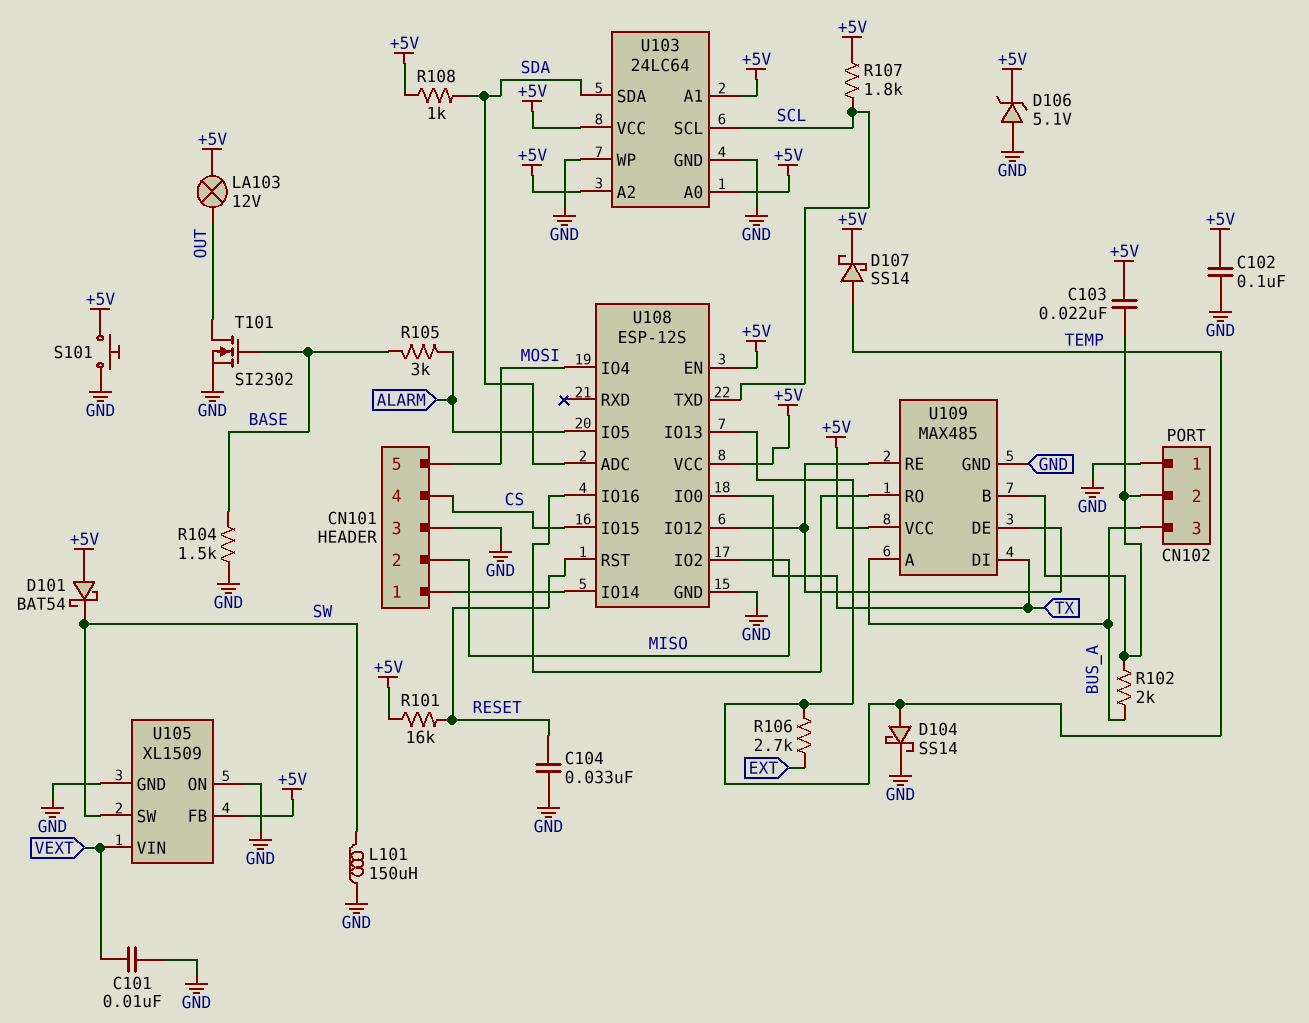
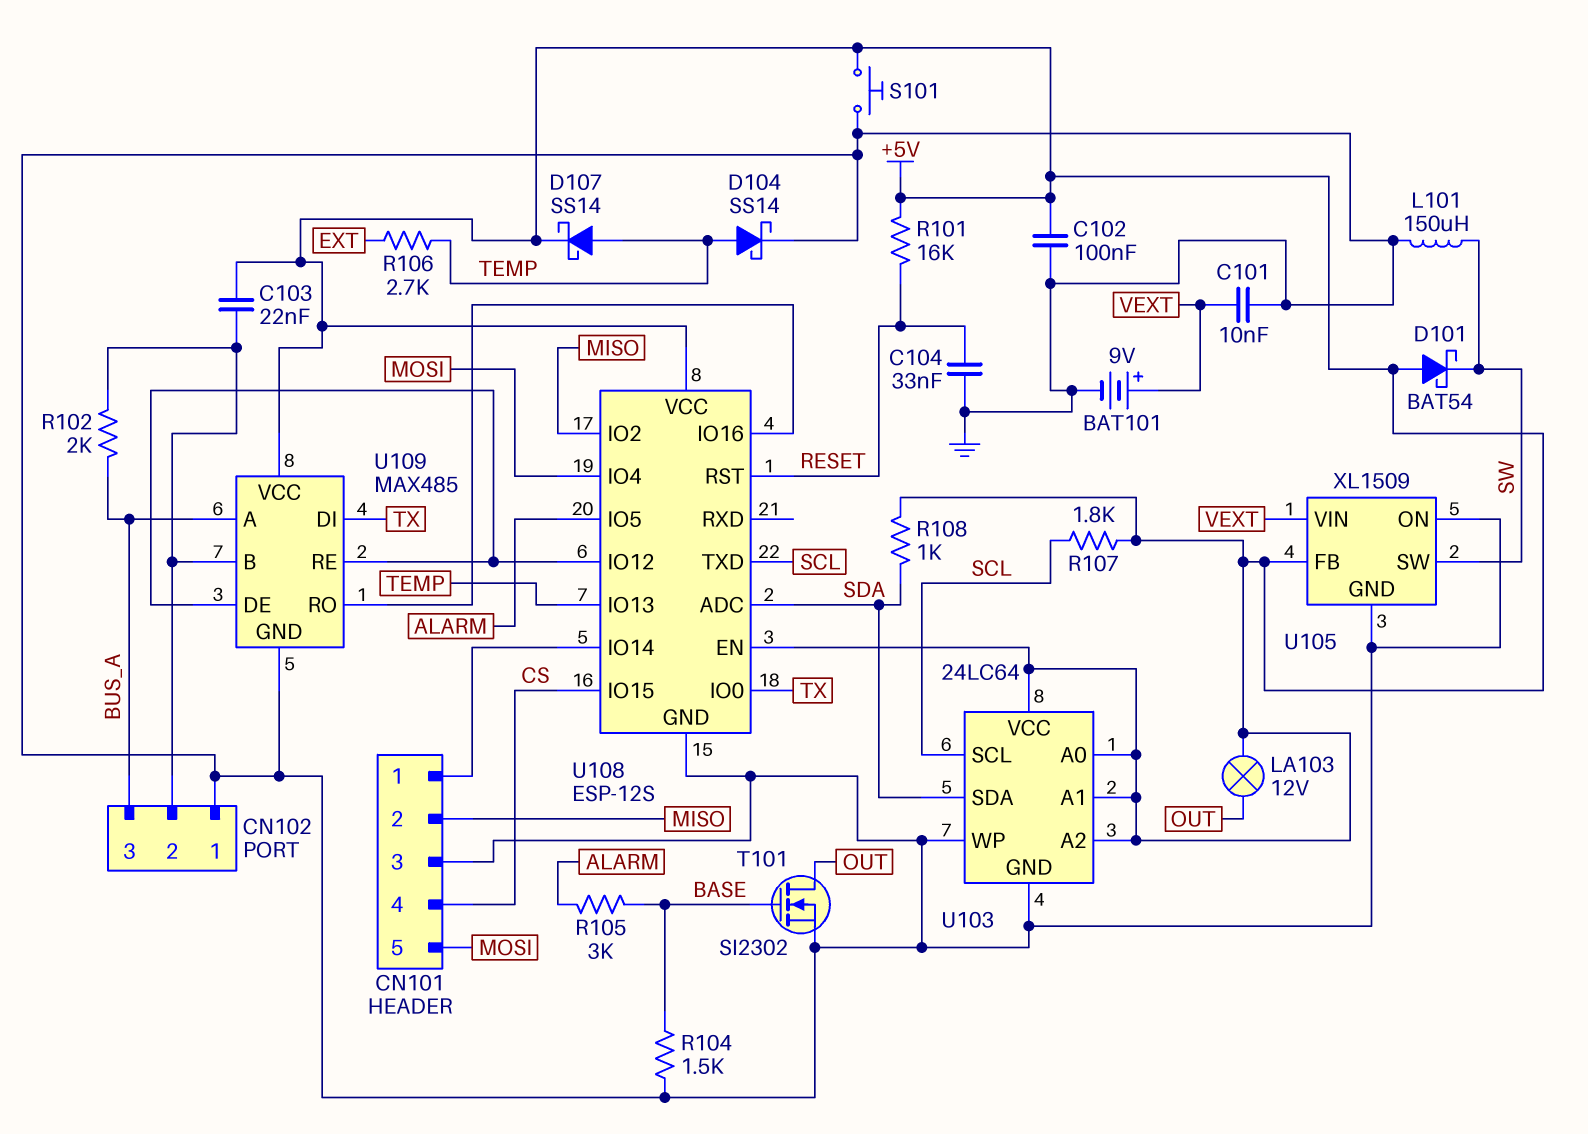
BAT101: none -> 9V (plus VEXT, minus GND)
D106: zener 5.1V (A GND, K +5V) -> none

